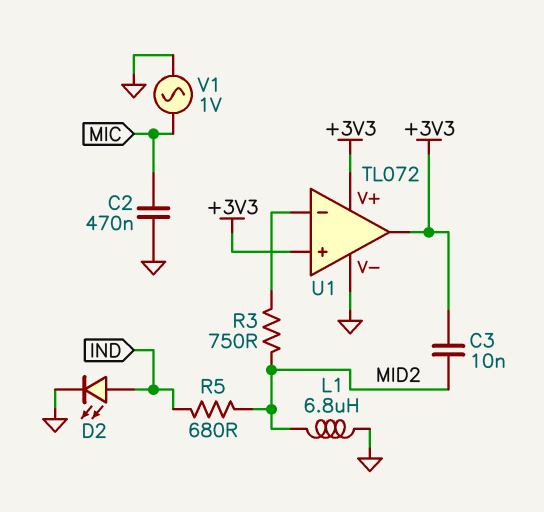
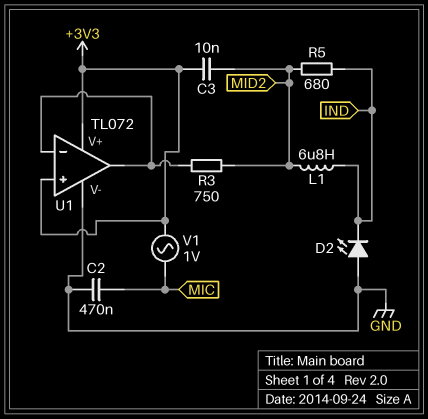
D2: LED (A IND, K GND) -> LED (A GND, K IND)
L1: 6.8uH (GND, MID2) -> 6.8uH (IND, MID2)
U1 pin out: +3V3 -> U1/in-
V1: AC 1V (GND, MIC) -> AC 1V (+3V3, MIC)

